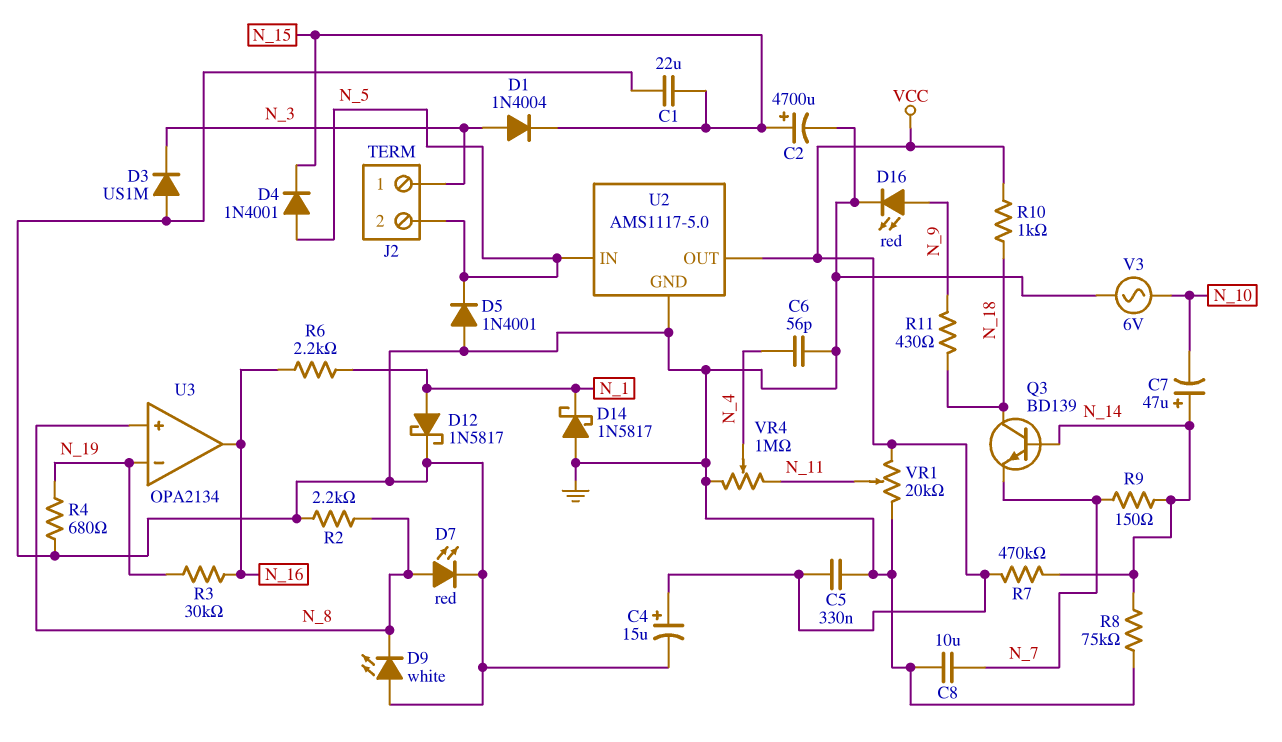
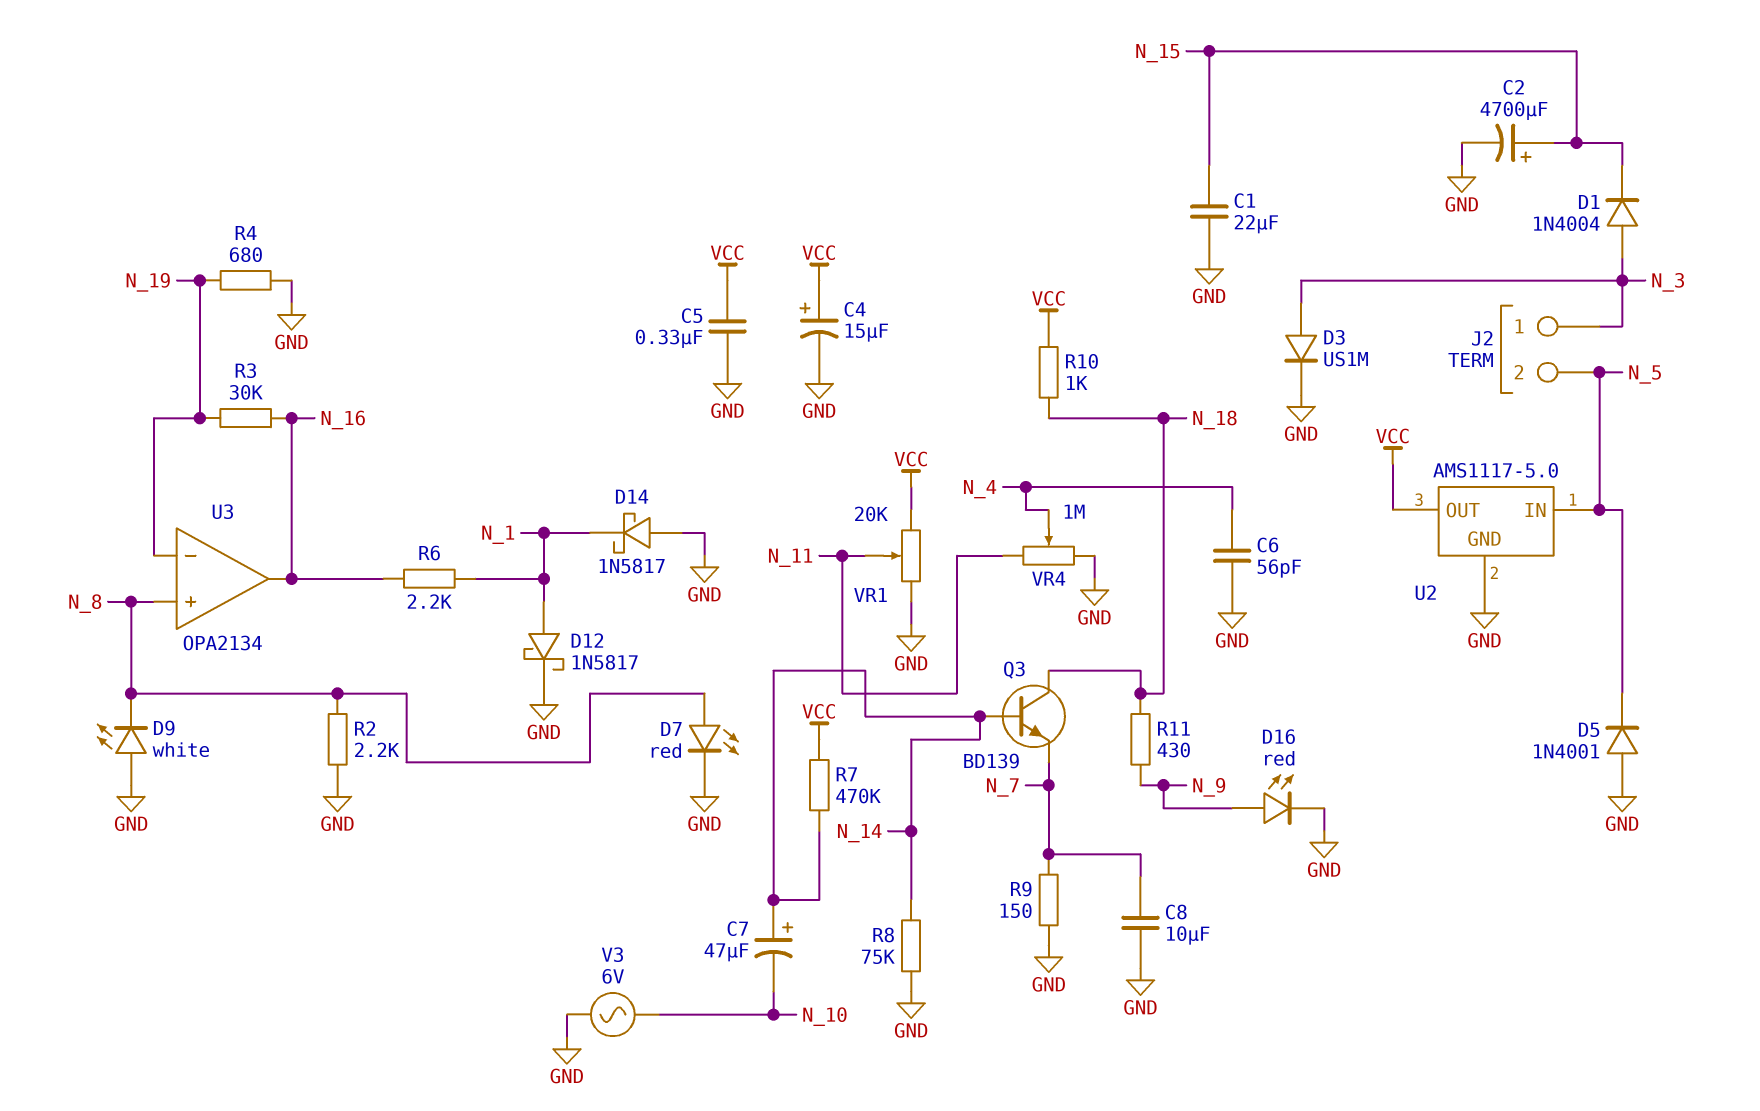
D3: diode US1M (A GND, K N_3) -> diode US1M (A N_3, K GND)
D4: diode 1N4001 (A N_5, K N_15) -> none
R9: 150 (N_7, N_14) -> 150 (GND, N_7)

